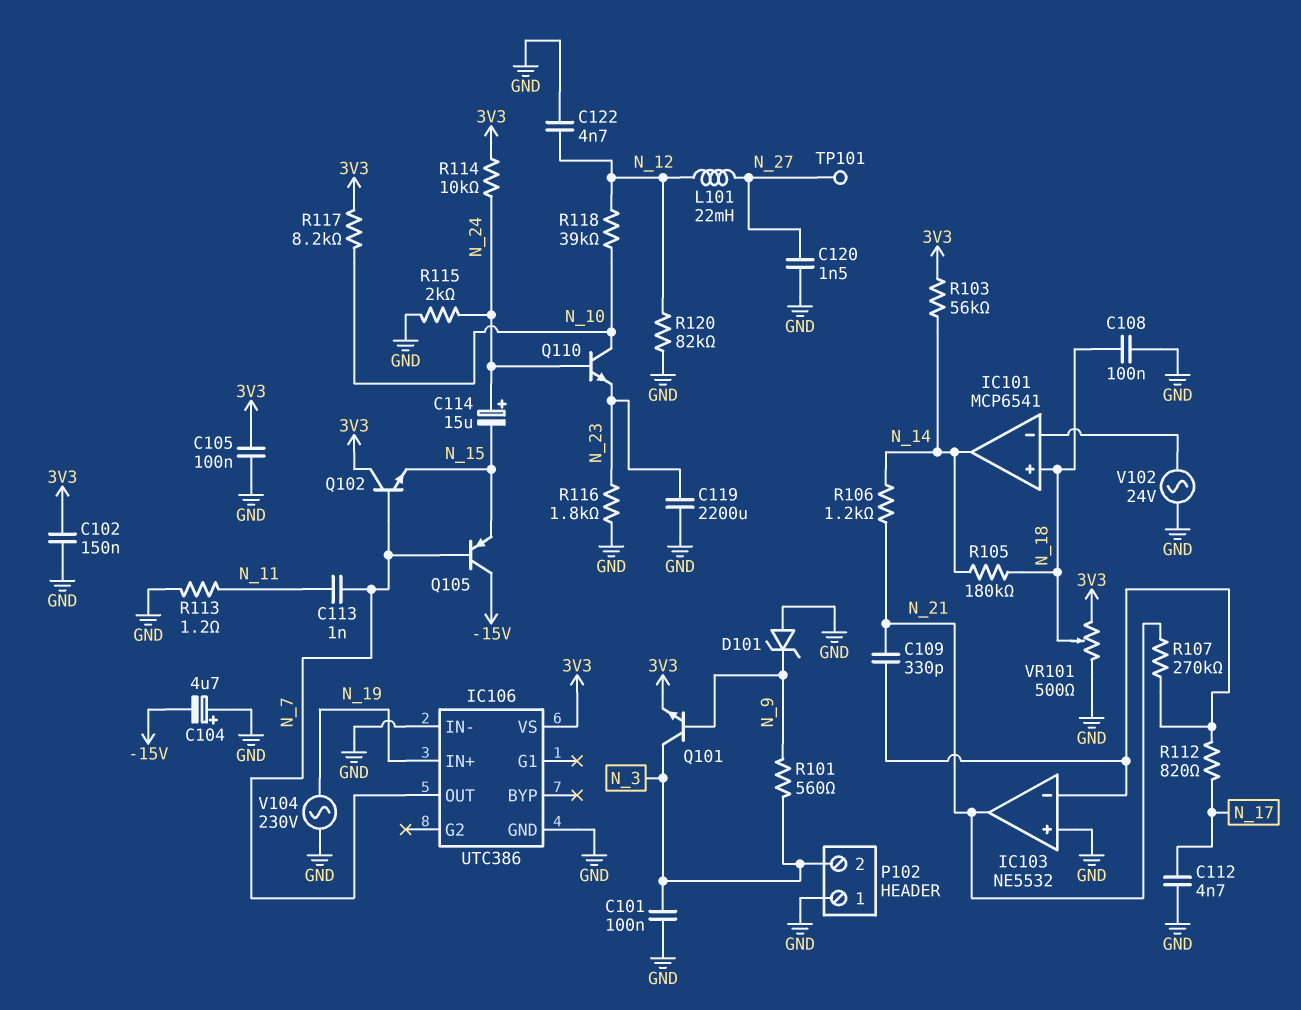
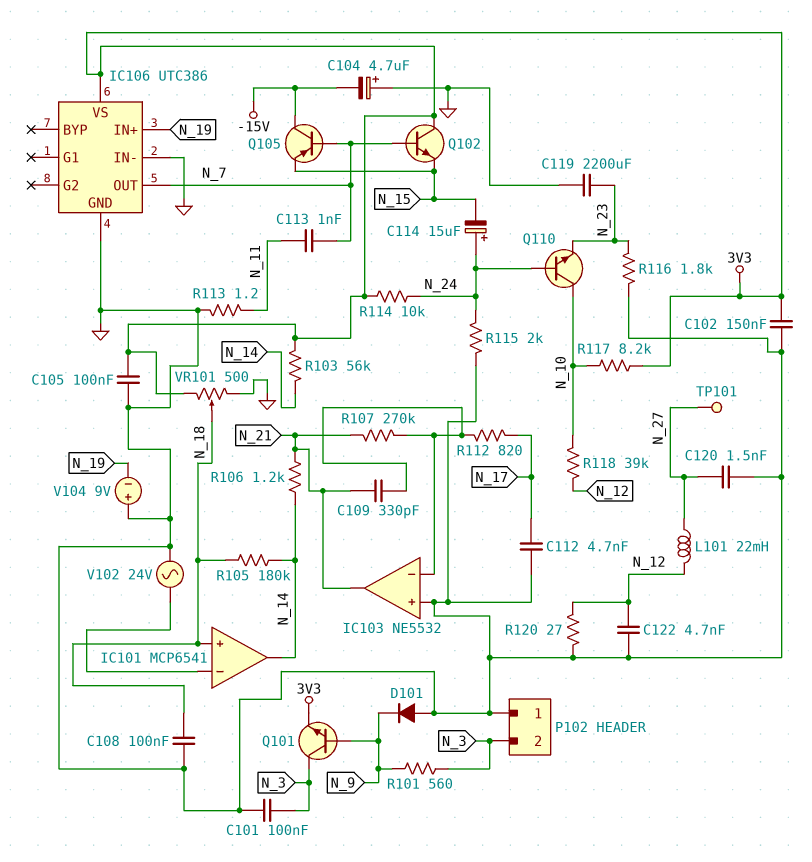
D101: zener (A GND, K N_9) -> diode (A GND, K N_9)
R120: 82k (GND, N_12) -> 27 (GND, N_12)
V104: AC 230V (GND, N_19) -> 9V (plus GND, minus N_19)

